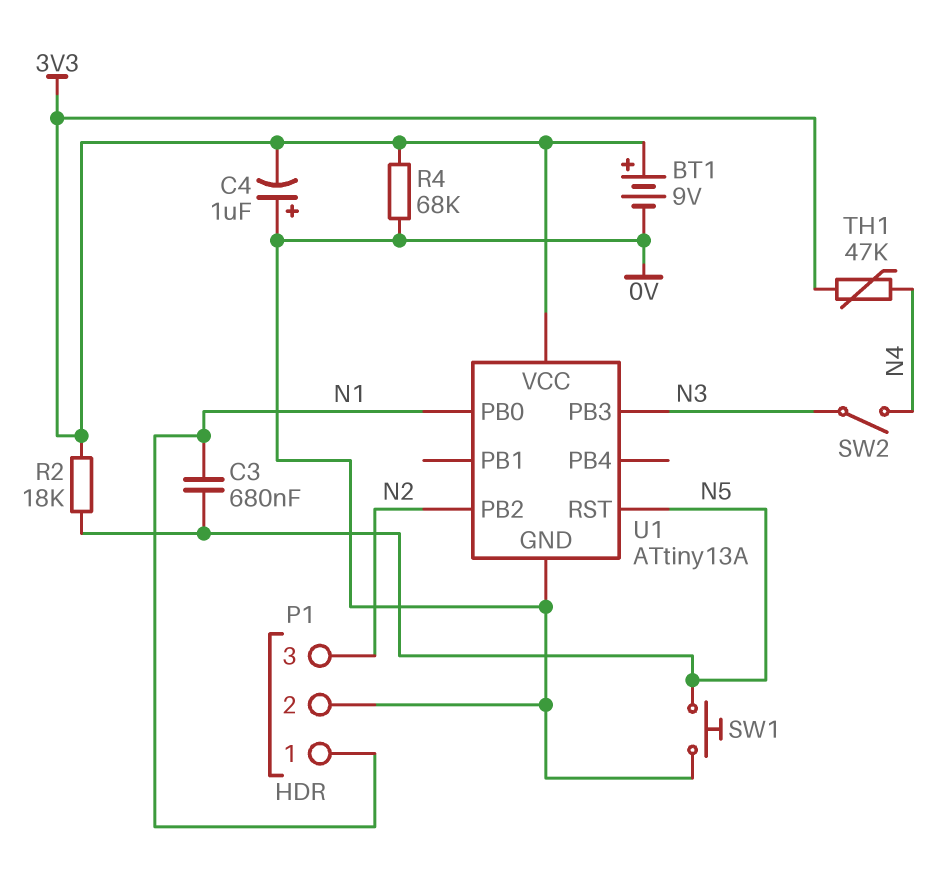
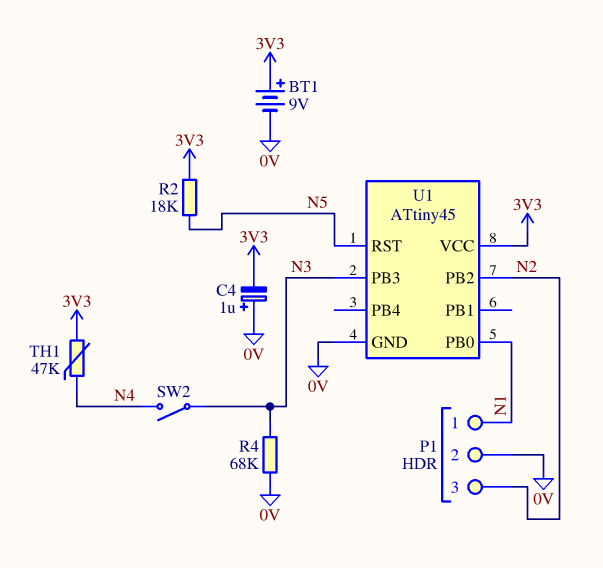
C3: 680nF (N1, N5) -> none
R4: 68k (0V, 3V3) -> 68k (0V, N3)
SW1: button (0V, N5) -> none
U1: ATtiny13A -> ATtiny45

